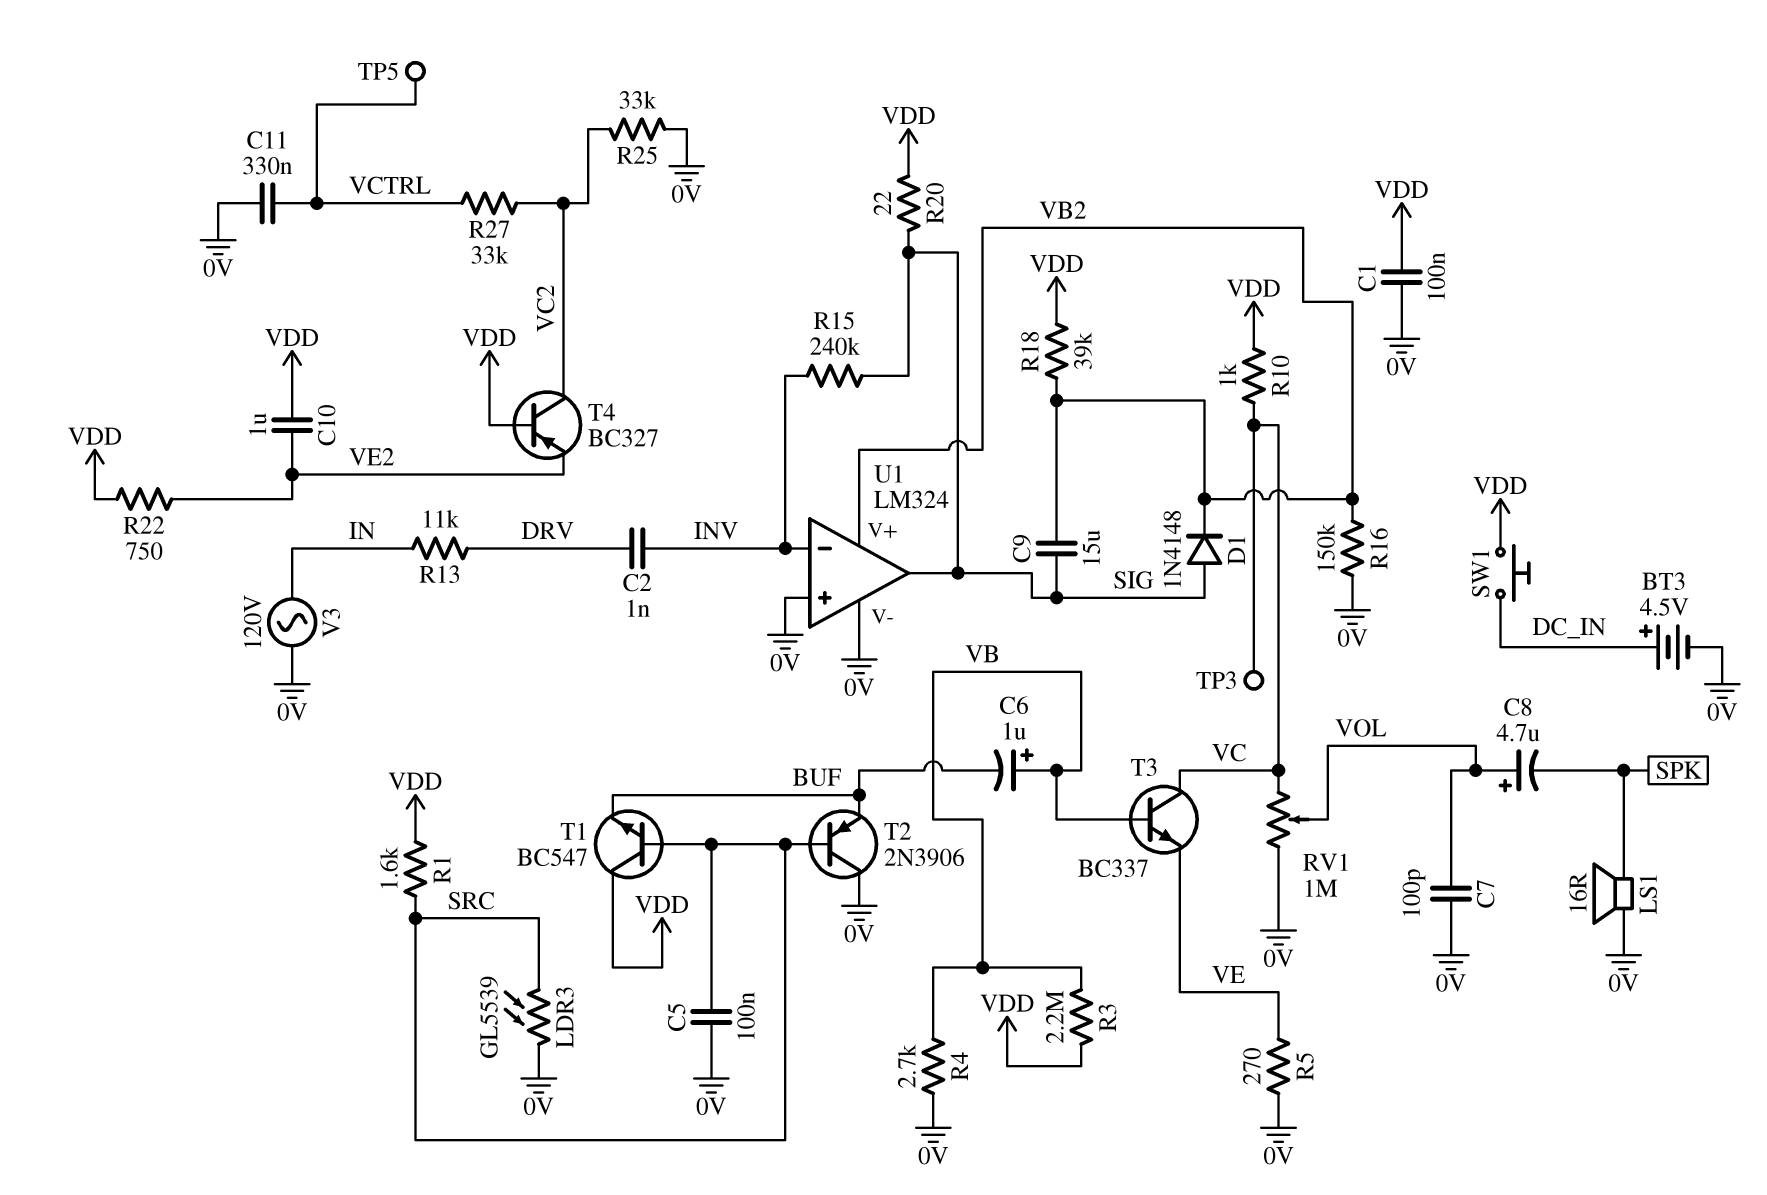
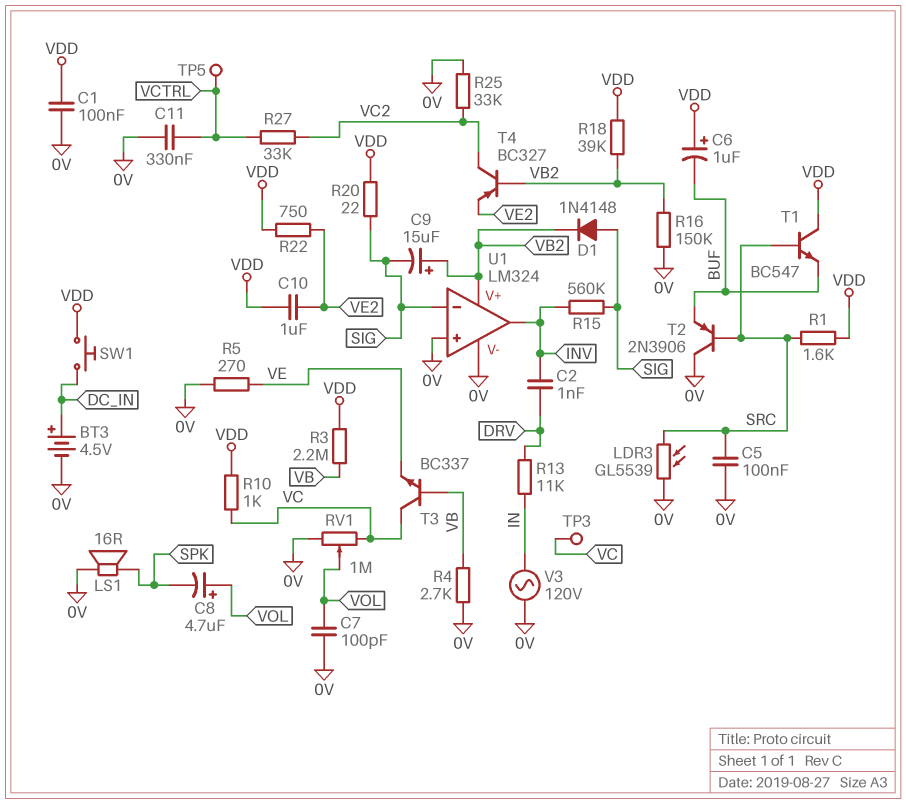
C6: 1uF (plus VB, minus BUF) -> 1uF (plus VDD, minus BUF)
C9: 15uF (SIG, VB2) -> 15uF (plus VB2, minus SIG)
R15: 240k (INV, SIG) -> 560k (INV, SIG)
T4: PNP BC327 (B VDD, C VC2, E VE2) -> PNP BC327 (B VB2, C VC2, E VE2)
U1 pin in-: INV -> SIG
U1 pin out: SIG -> INV

